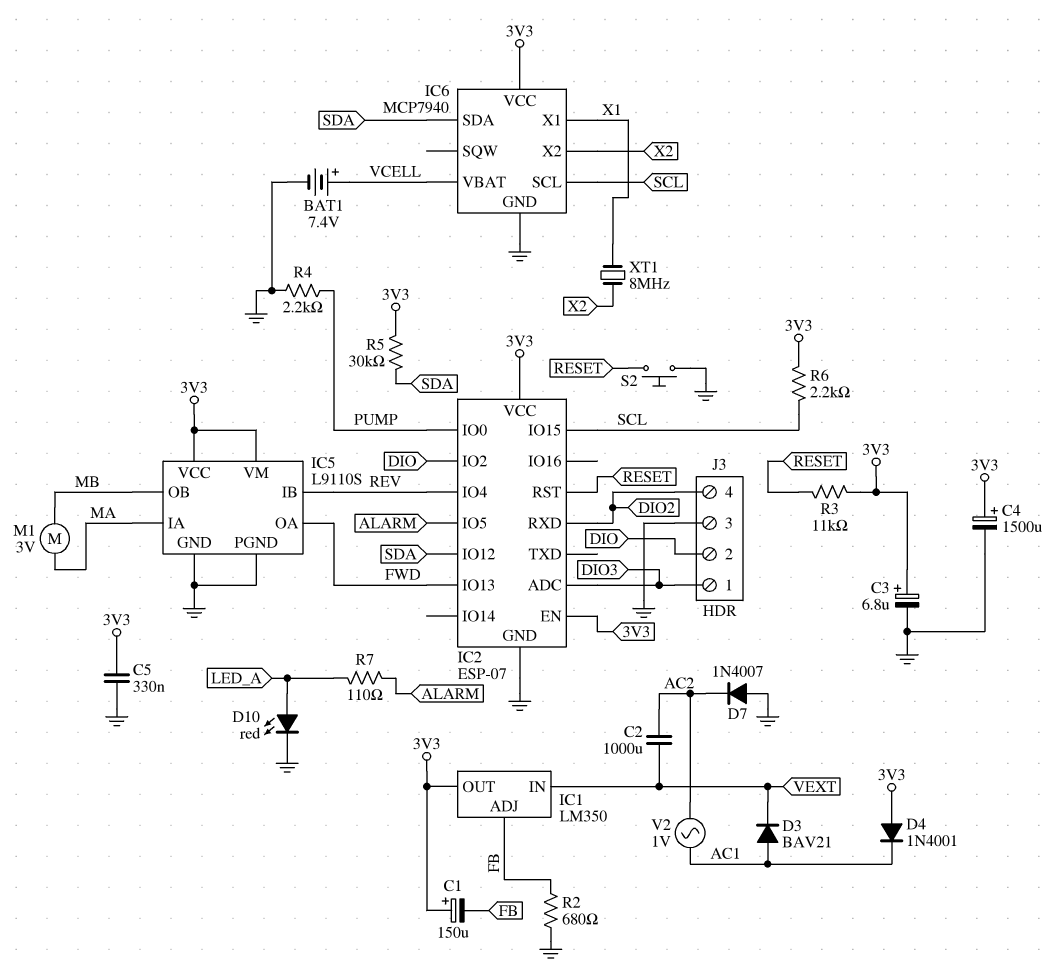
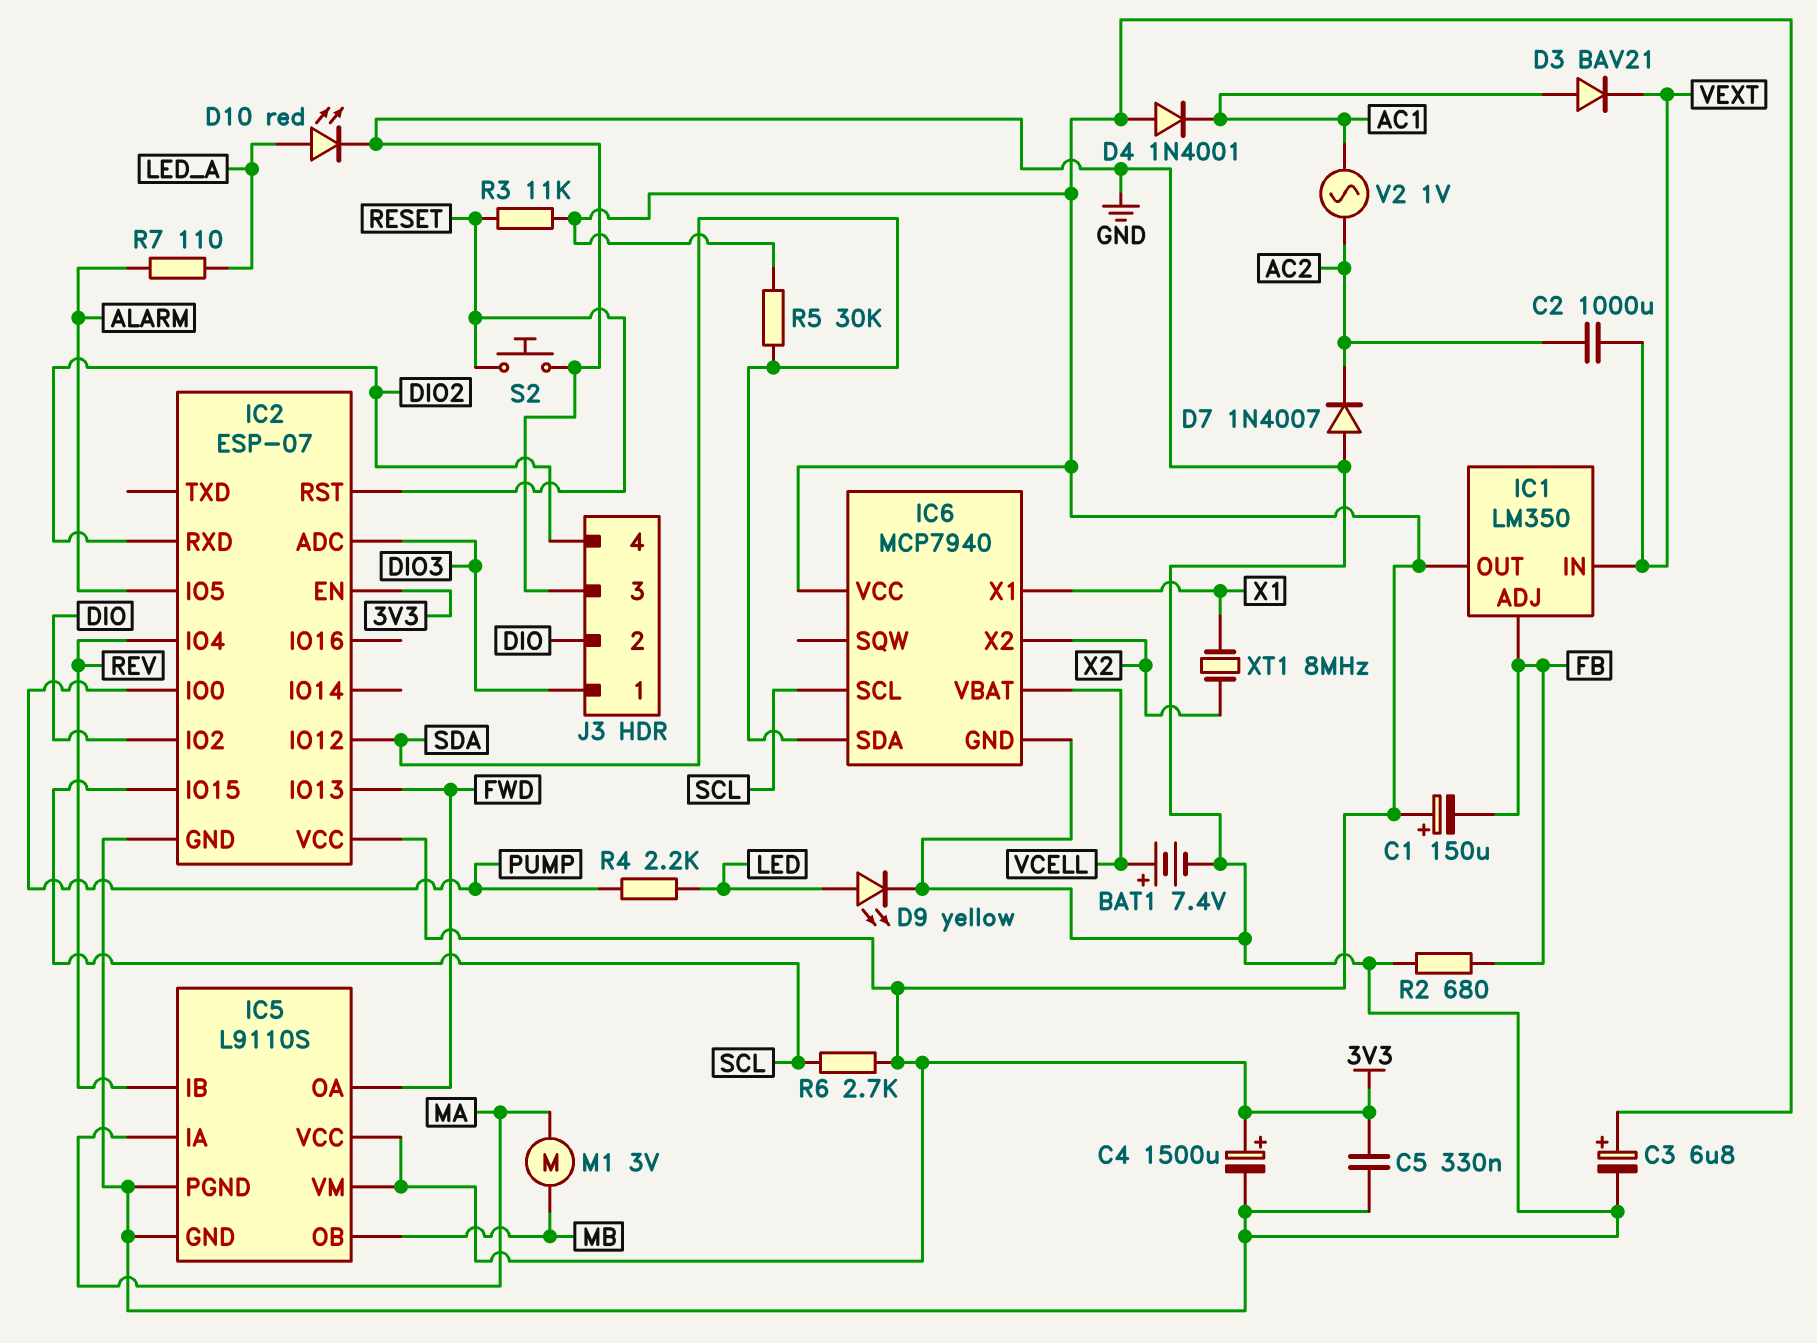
D9: none -> LED yellow (A LED, K GND)
R4: 2.2k (GND, PUMP) -> 2.2k (LED, PUMP)
R6: 2.2k (3V3, SCL) -> 2.7k (3V3, SCL)

